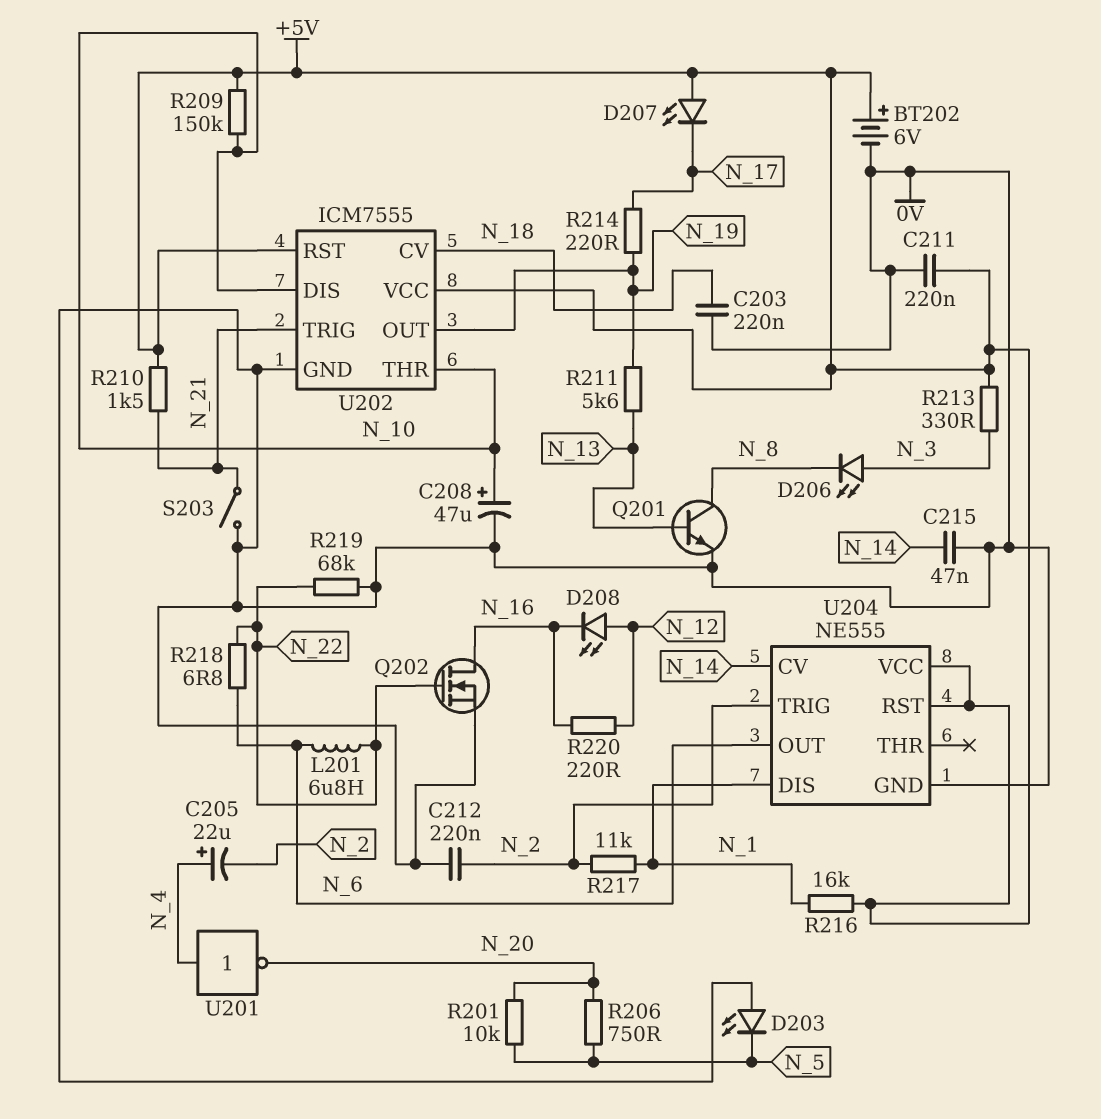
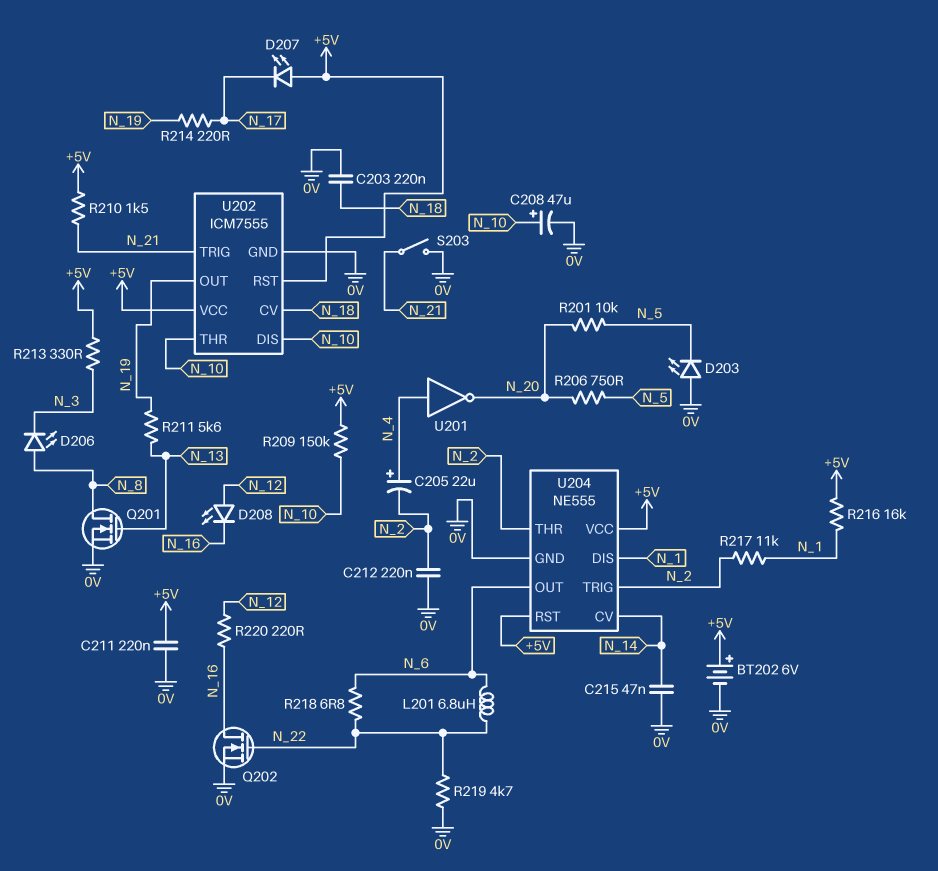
D206: LED (A N_3, K N_8) -> LED (A N_8, K N_3)
Q201: NPN (B N_13, C N_8, E 0V) -> NMOS (G N_13, D N_8, S 0V)
R219: 68k (0V, N_22) -> 4.7k (0V, N_22)
U204 pin THR: none -> N_2

